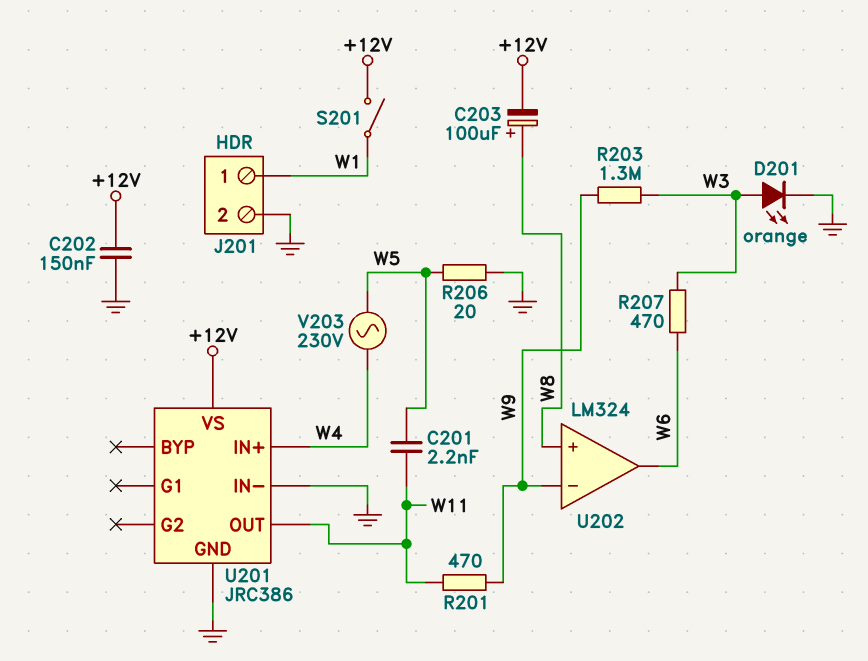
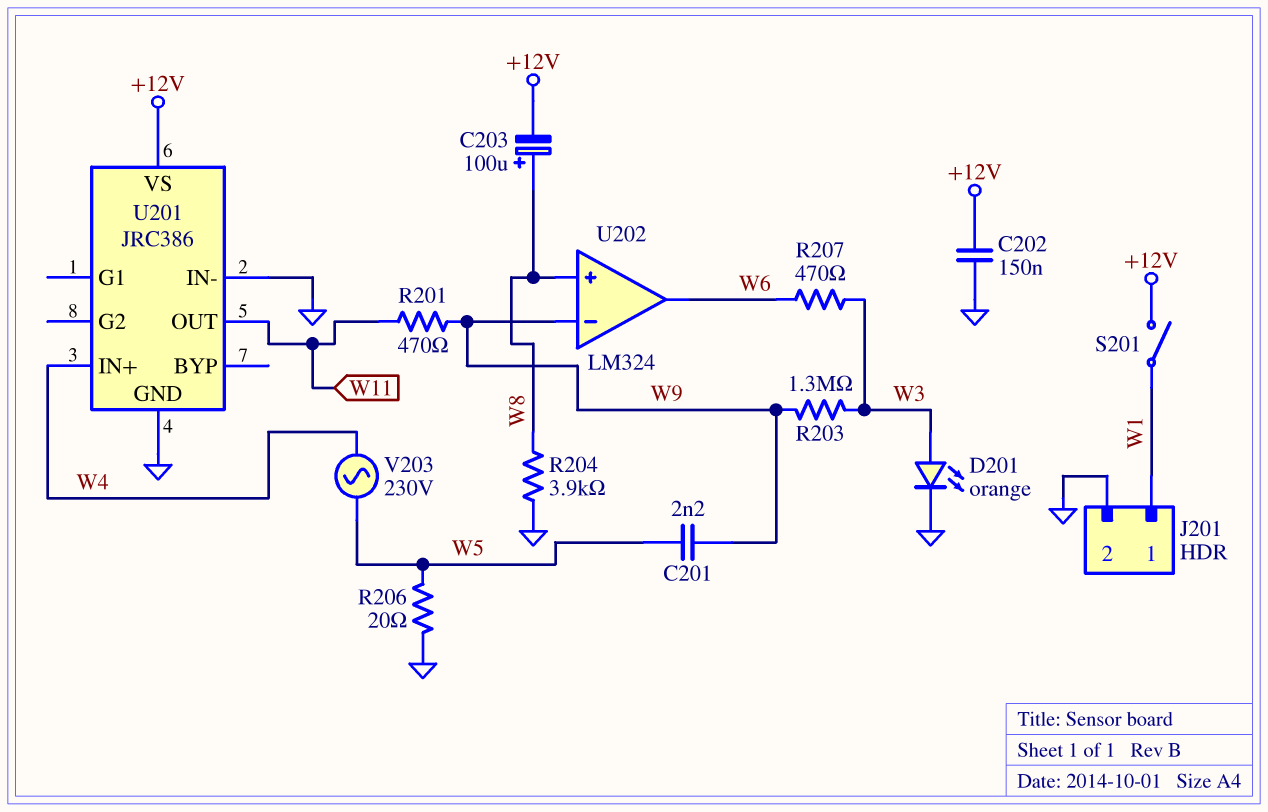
C201: 2.2nF (W5, W11) -> 2.2nF (W5, W9)
R204: none -> 3.9k (GND, W8)

